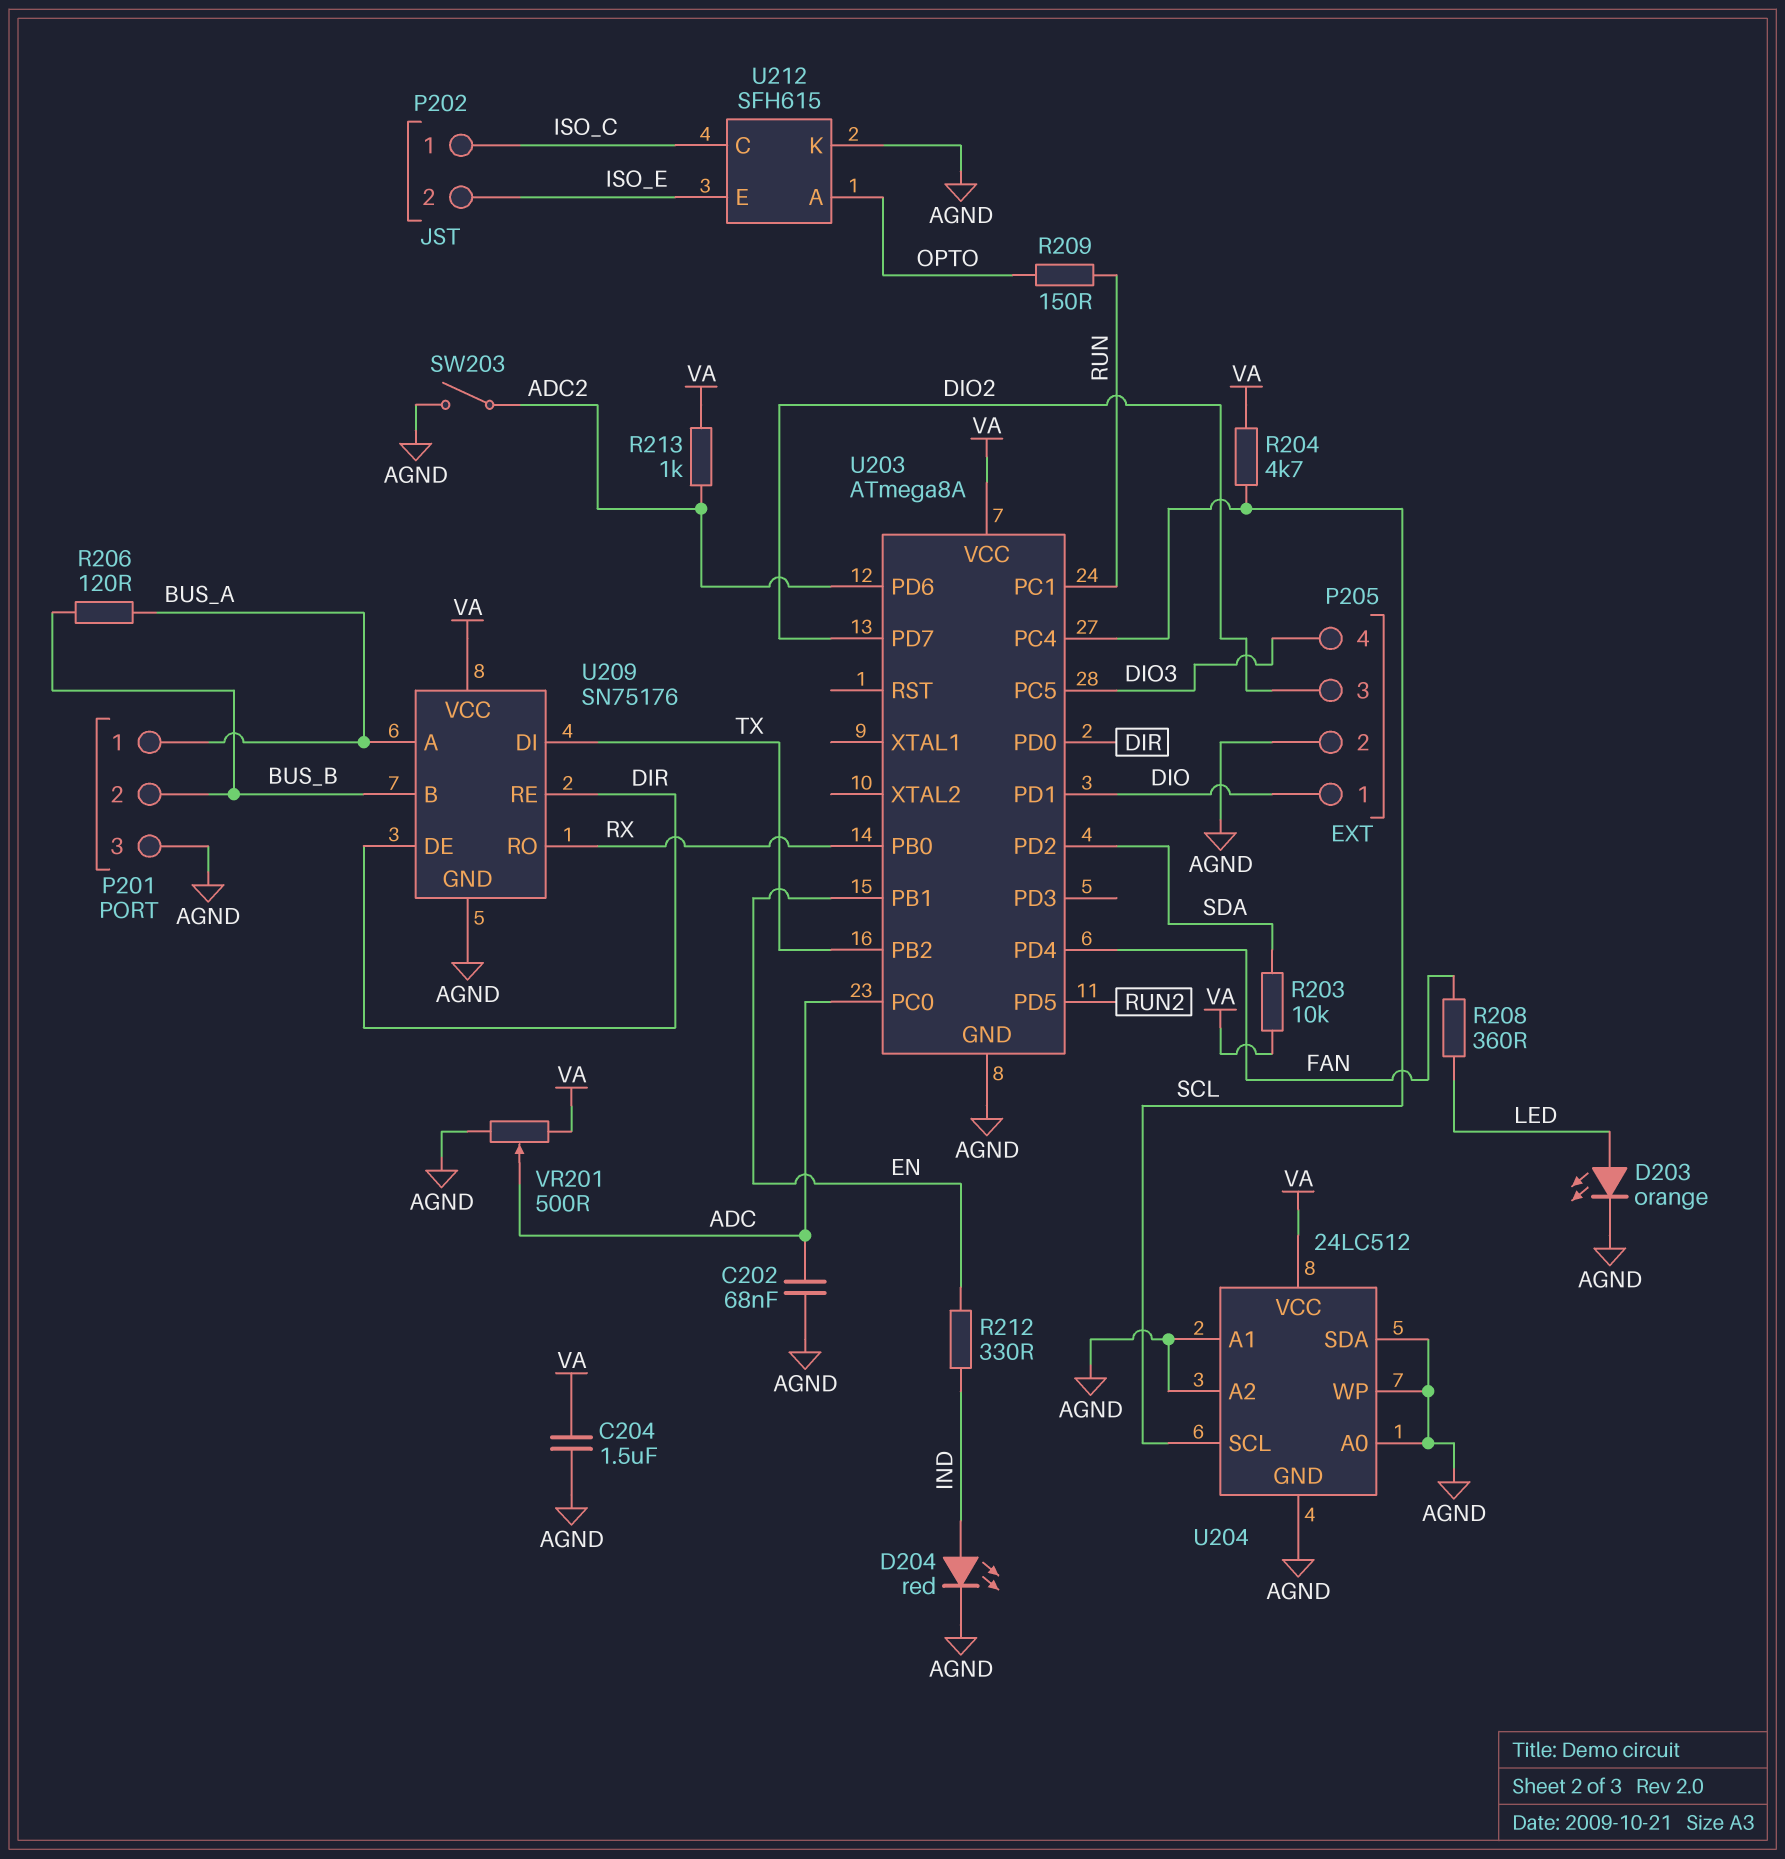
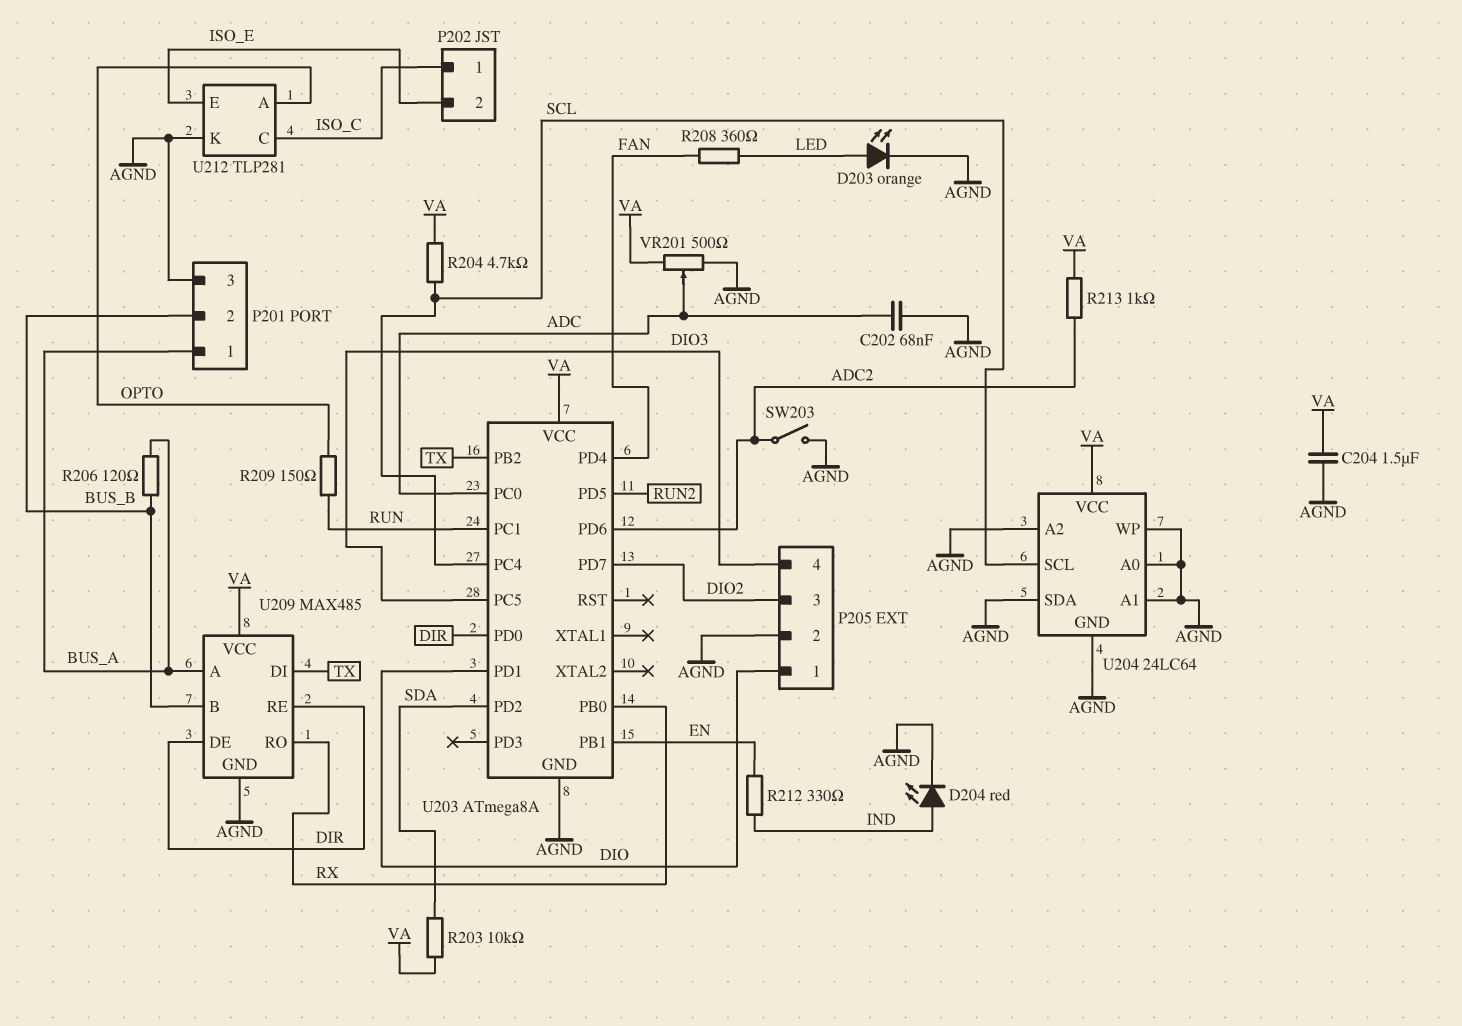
U204: 24LC512 -> 24LC64
U209: SN75176 -> MAX485
U212: SFH615 -> TLP281

